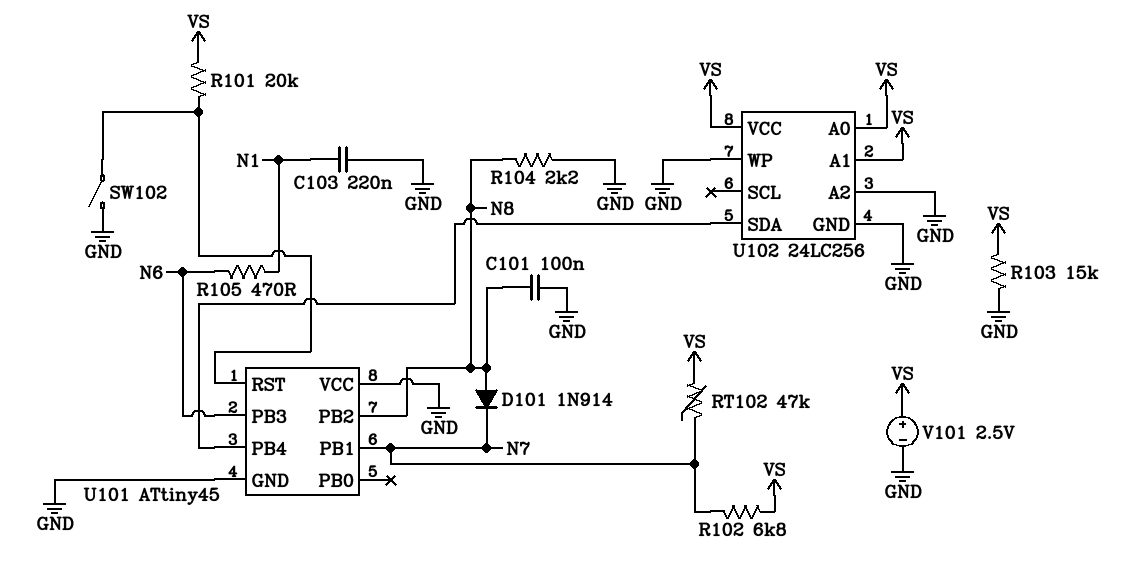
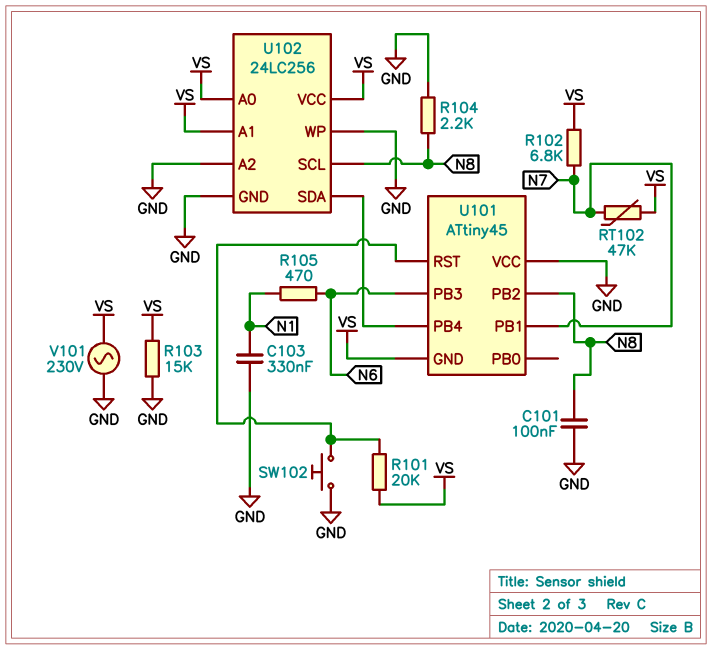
C103: 220nF (GND, N1) -> 330nF (GND, N1)
D101: diode 1N914 (A N8, K N7) -> none
SW102: switch (GND, U101/RST) -> button (GND, U101/RST)
U101 pin GND: GND -> VS
U102 pin SCL: none -> N8
V101: 2.5V (plus VS, minus GND) -> AC 230V (GND, VS)

